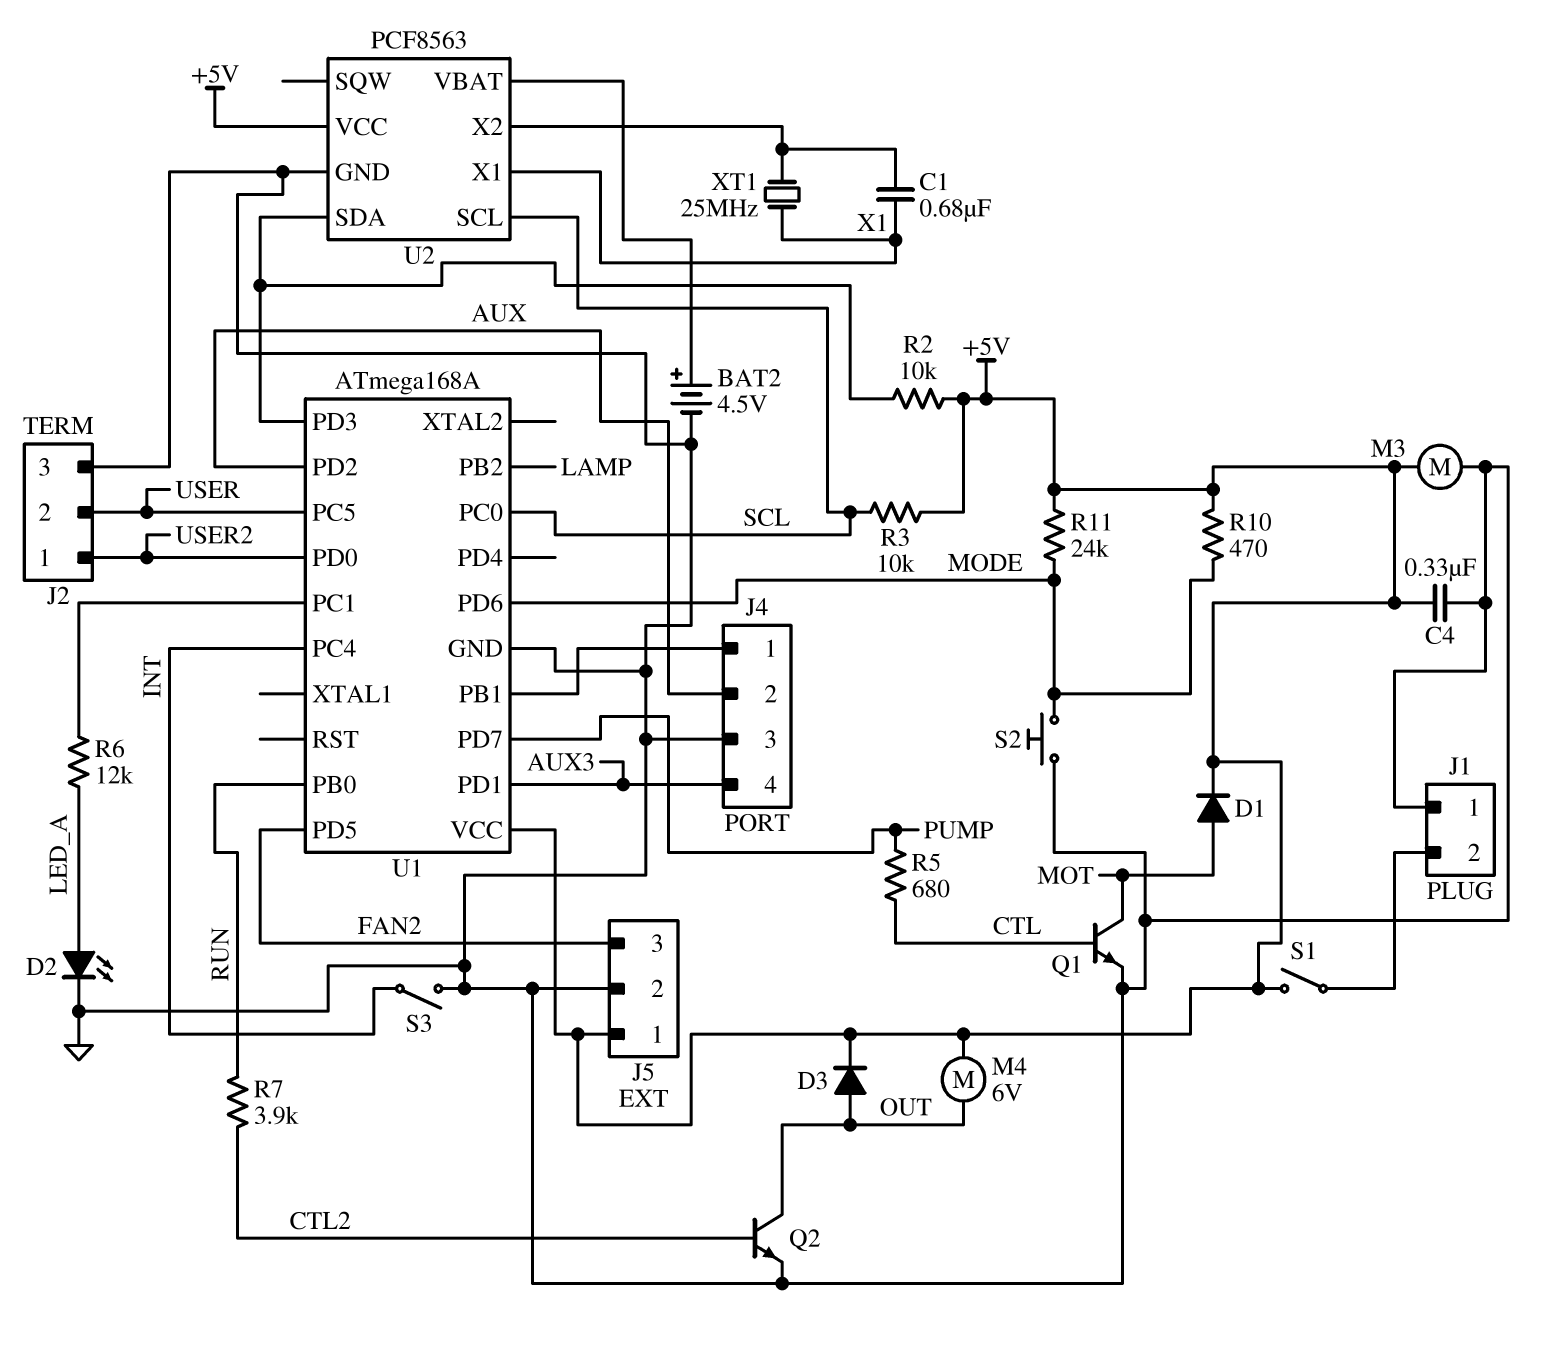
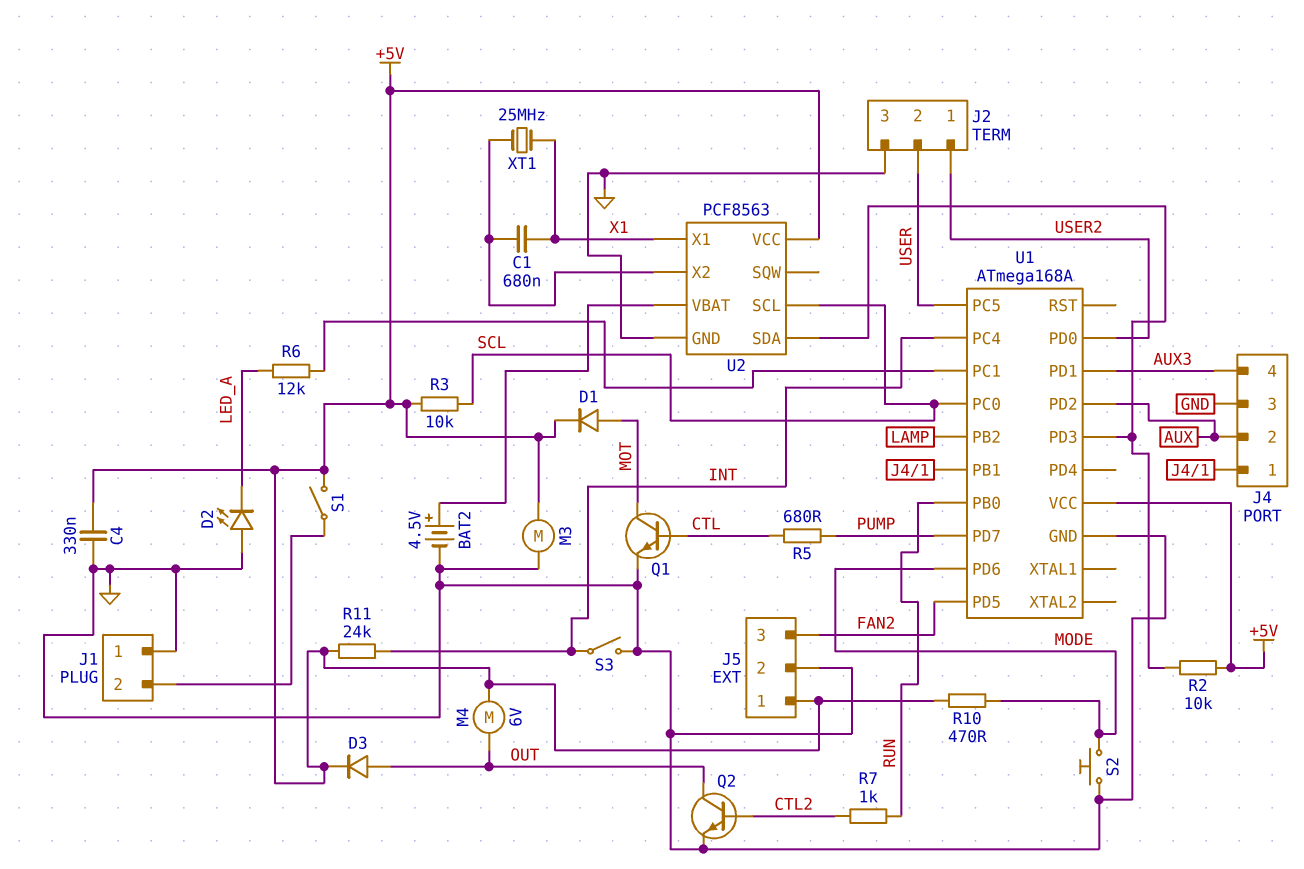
D2: LED (A LED_A, K GND) -> LED (A GND, K LED_A)
R7: 3.9k (CTL2, RUN) -> 1k (CTL2, RUN)
R11: 24k (+5V, MODE) -> 24k (+5V, INT)

